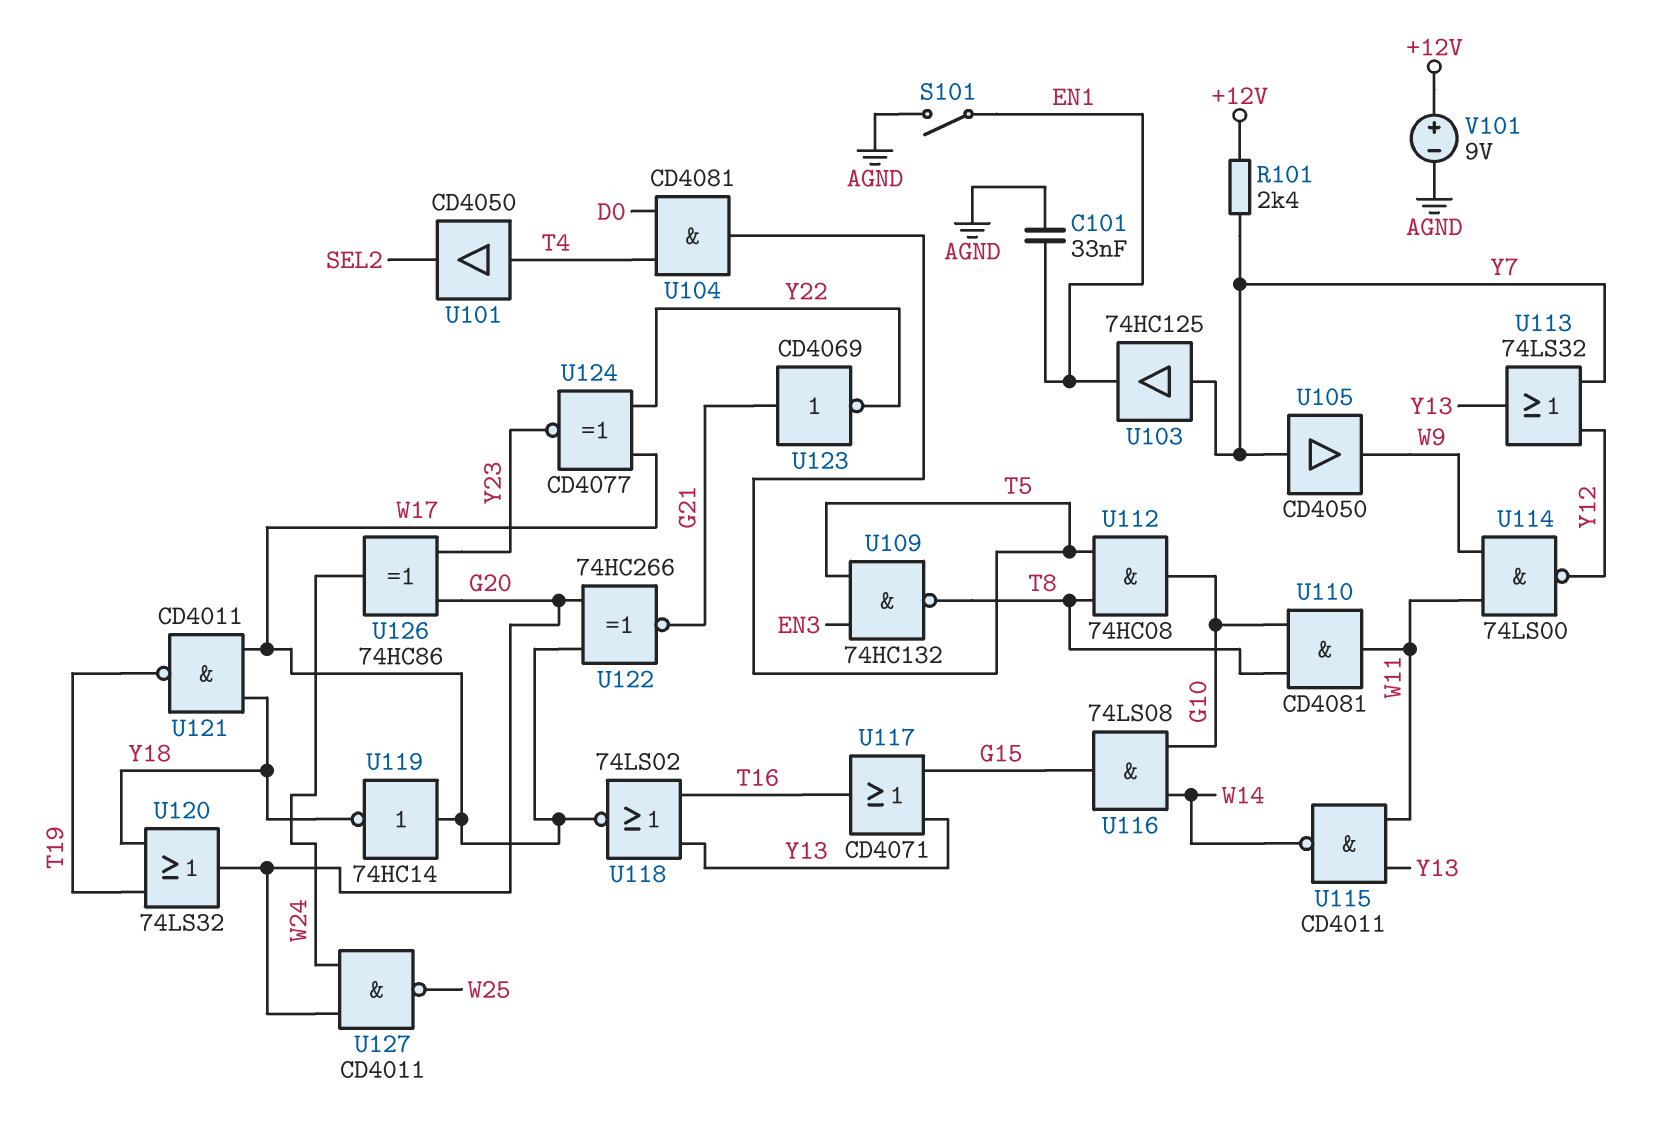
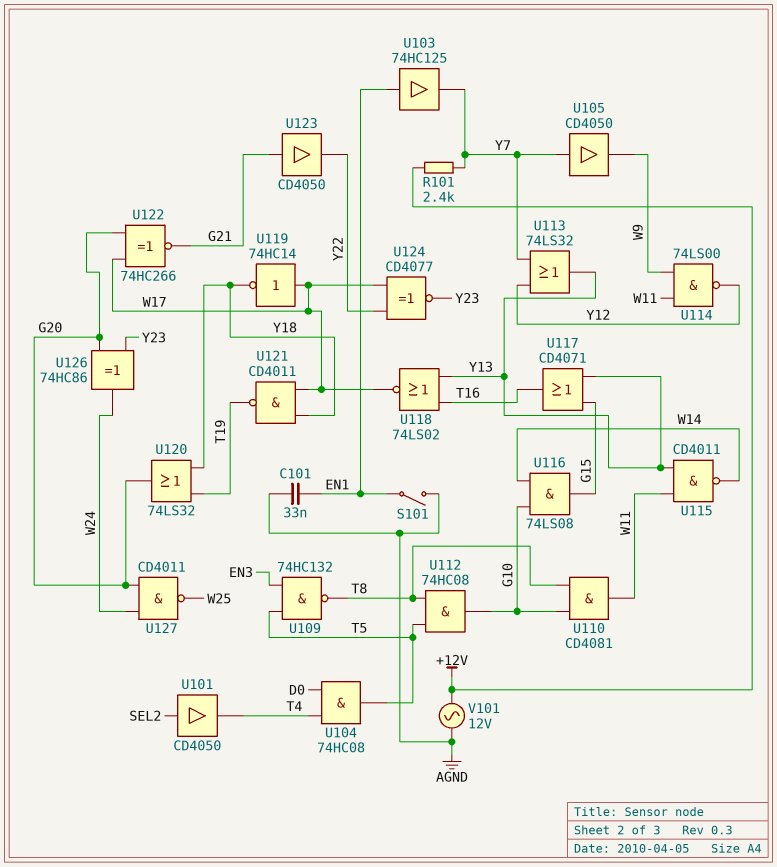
U101: buffer CD4050 (in T4, out SEL2) -> buffer CD4050 (in SEL2, out T4)
U103: buffer 74HC125 (in Y7, out EN1) -> buffer 74HC125 (in EN1, out Y7)
U104: AND CD4081 (in D0, in T4, out T5) -> AND 74HC08 (in D0, in T4, out T5)
U123: NOT CD4069 (in G21, out Y22) -> buffer CD4050 (in G21, out Y22)
V101: 9V (plus +12V, minus AGND) -> AC 12V (+12V, AGND)

